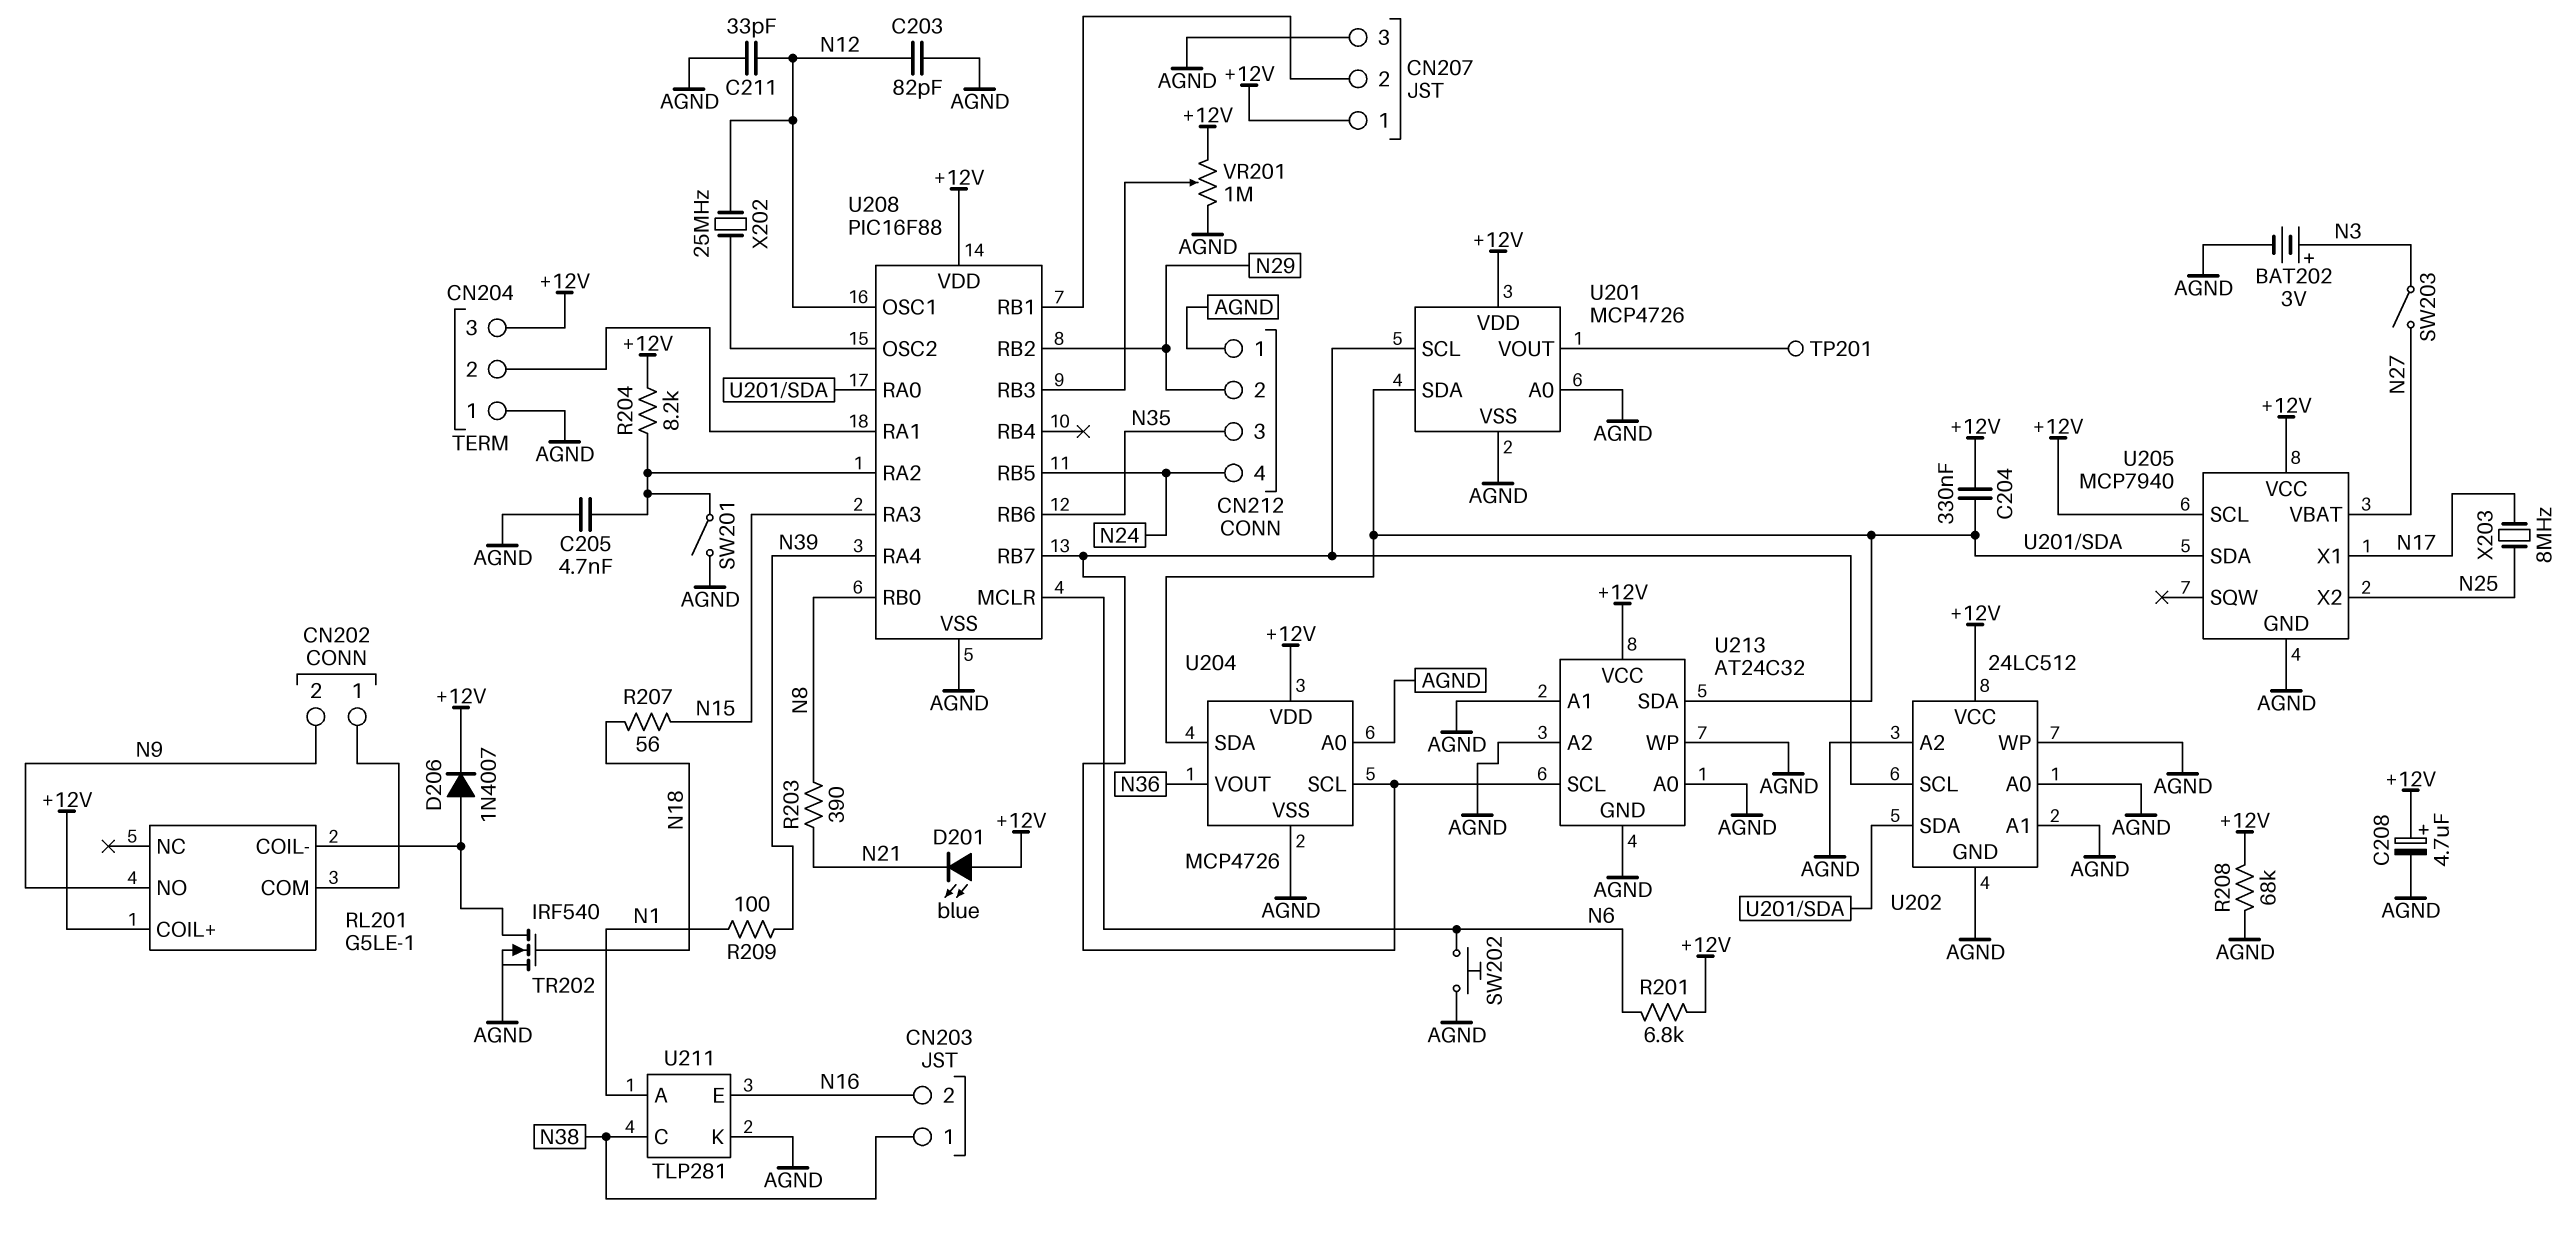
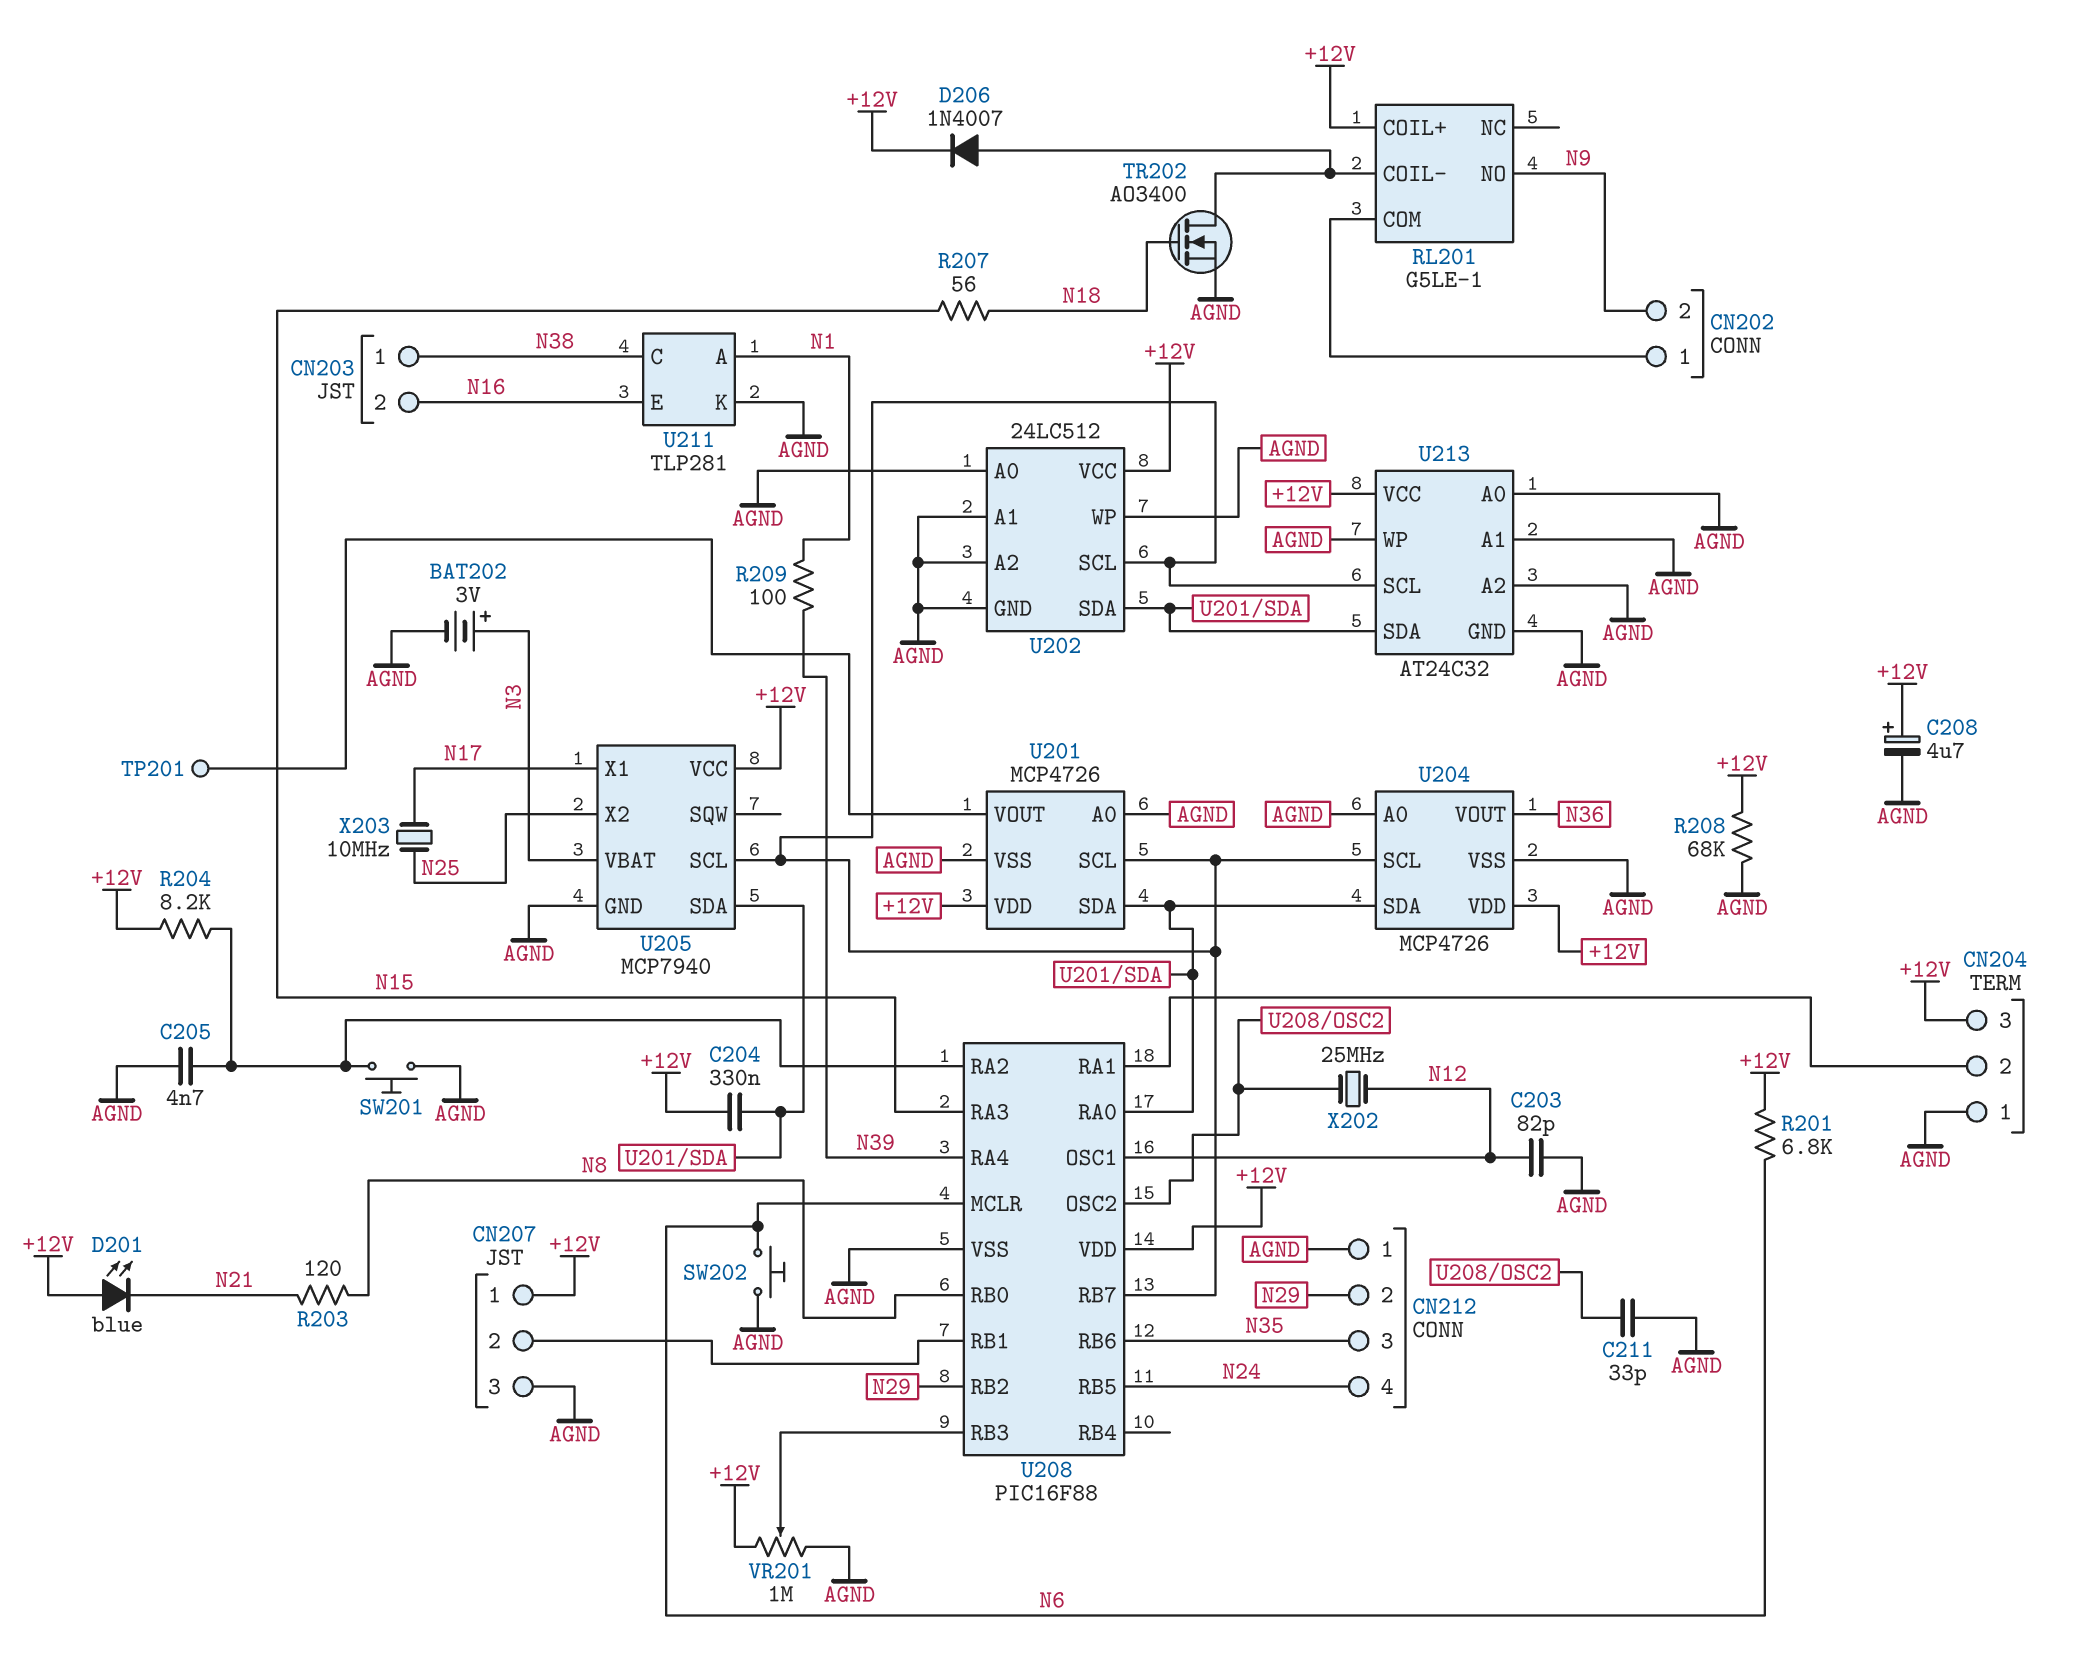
C211: 33pF (AGND, N12) -> 33pF (AGND, U208/OSC2)
R203: 390 (N8, N21) -> 120 (N8, N21)
SW201: switch (AGND, U208/RA2) -> button (AGND, U208/RA2)
SW203: switch (N3, N27) -> none
TR202: NMOS IRF540 (G N18, D RL201/COIL-, S AGND) -> NMOS AO3400 (G N18, D RL201/COIL-, S AGND)
U205 pin SCL: +12V -> U201/SCL
U205 pin VBAT: N27 -> N3
X203: 8MHz (N17, N25) -> 10MHz (N17, N25)

